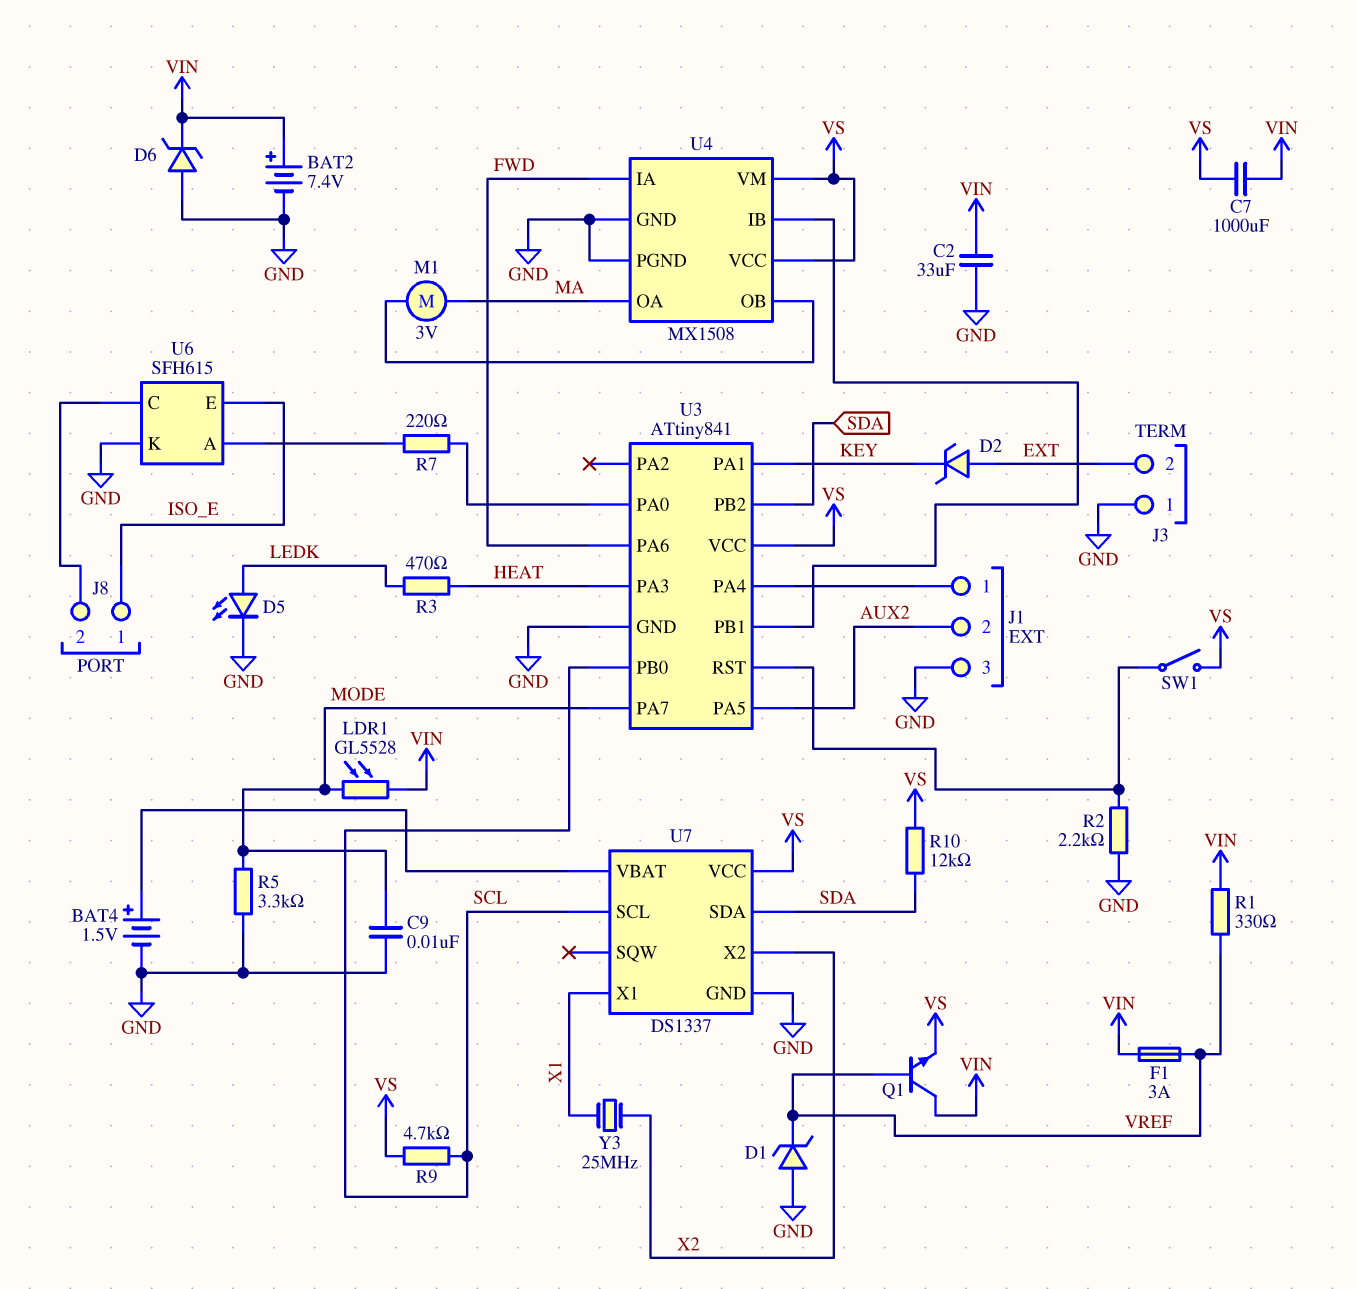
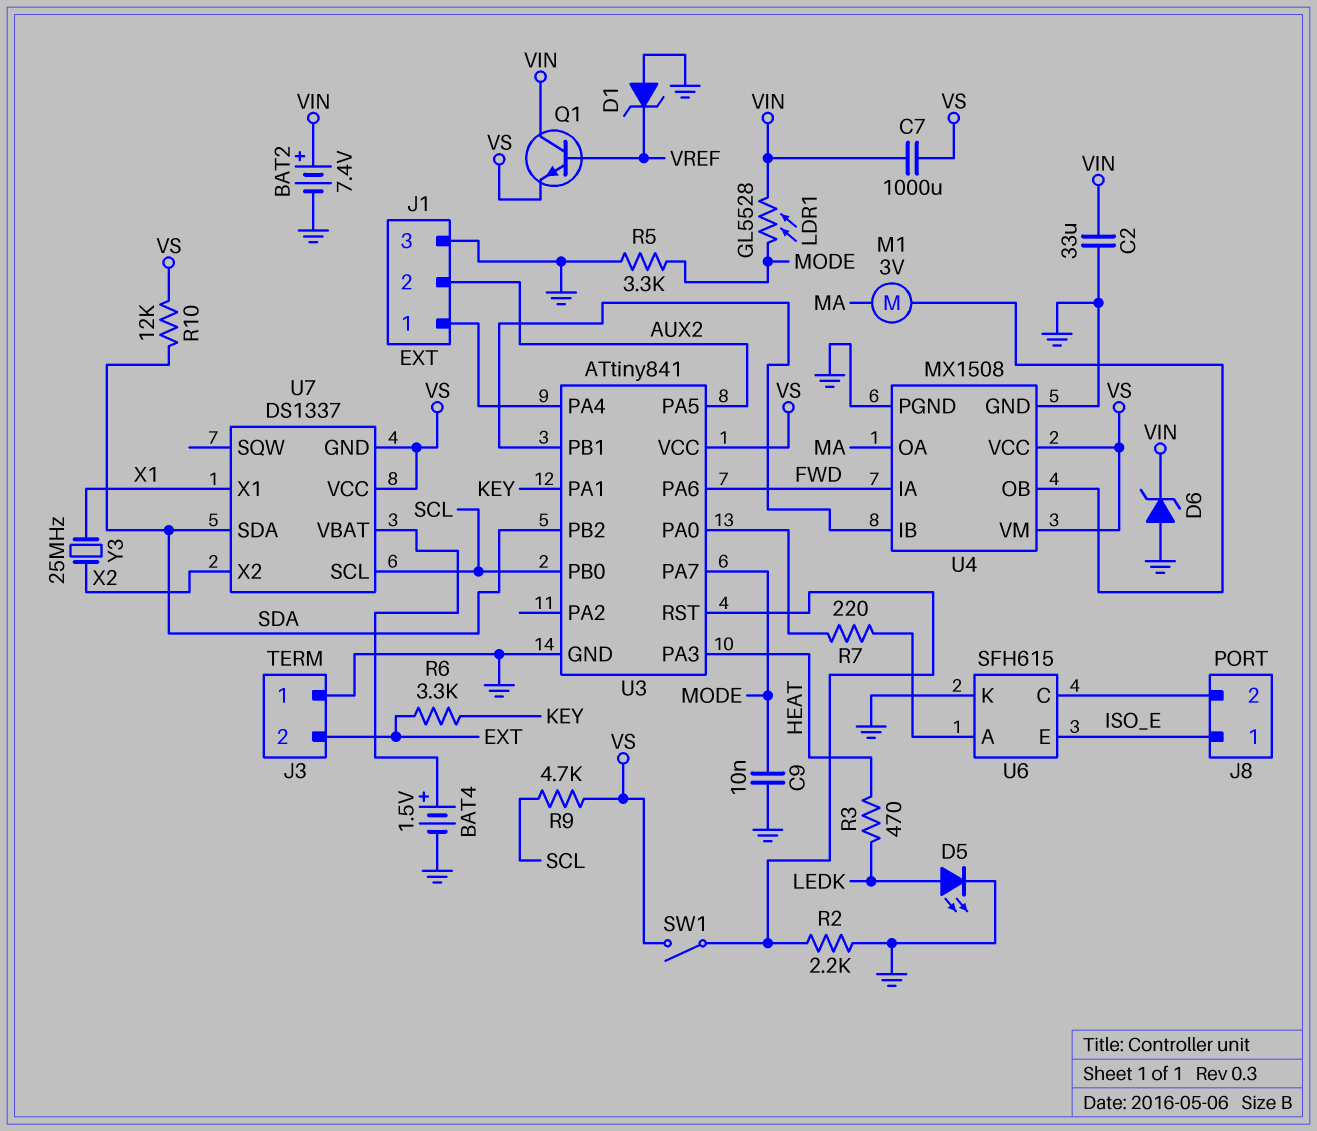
D2: zener (A EXT, K KEY) -> none
F1: 3A (VIN, VREF) -> none
R1: 330 (VIN, VREF) -> none
R6: none -> 3.3k (EXT, KEY)
U7 pin GND: GND -> VS

